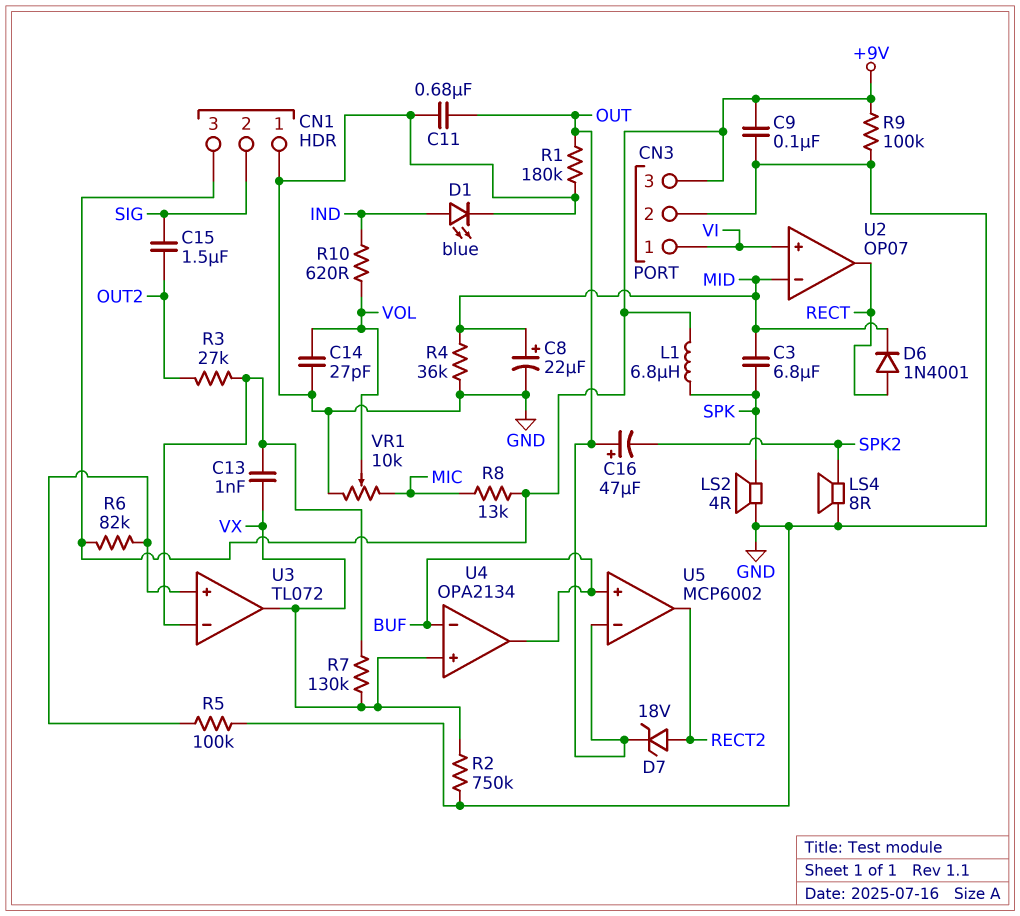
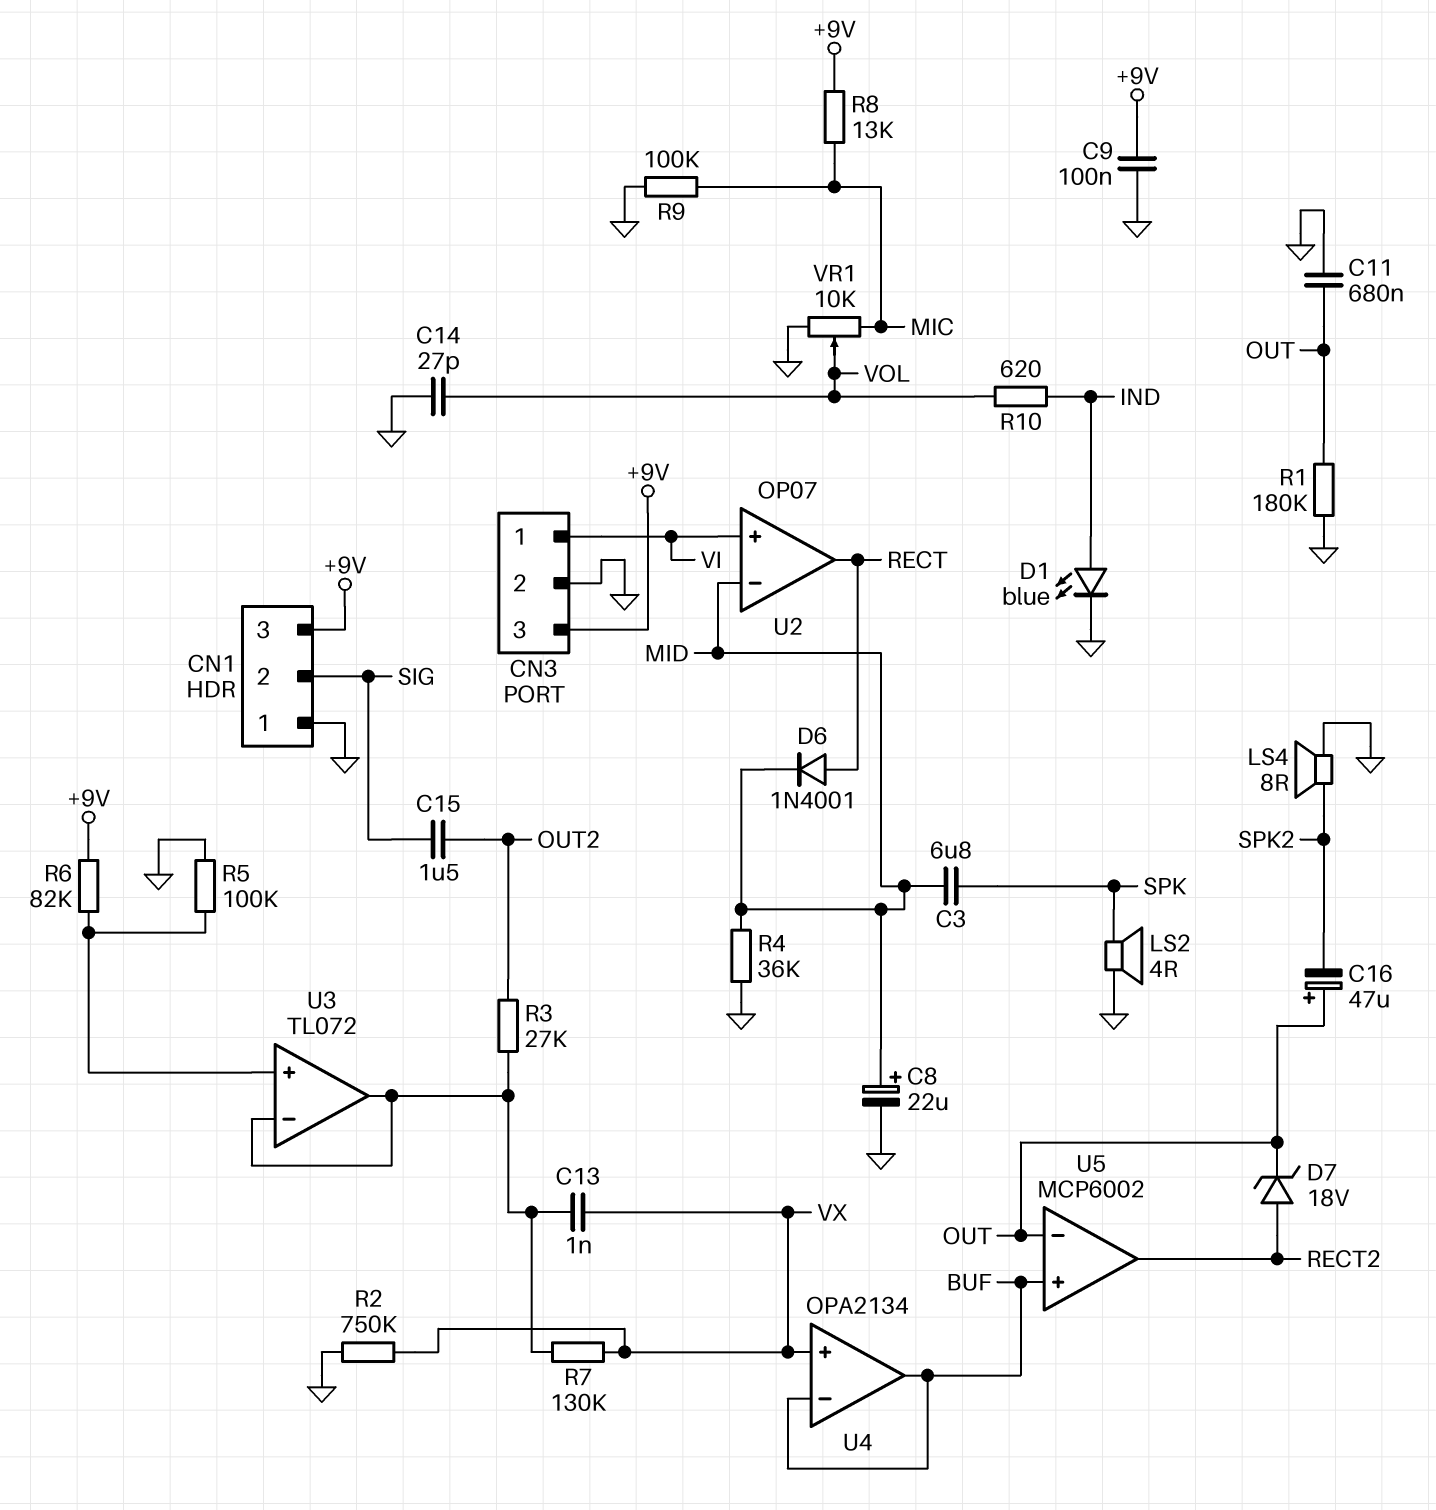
L1: 6.8uH (+9V, SPK) -> none
R9: 100k (+9V, GND) -> 100k (GND, MIC)
U3 pin out: VX -> U3/in-

